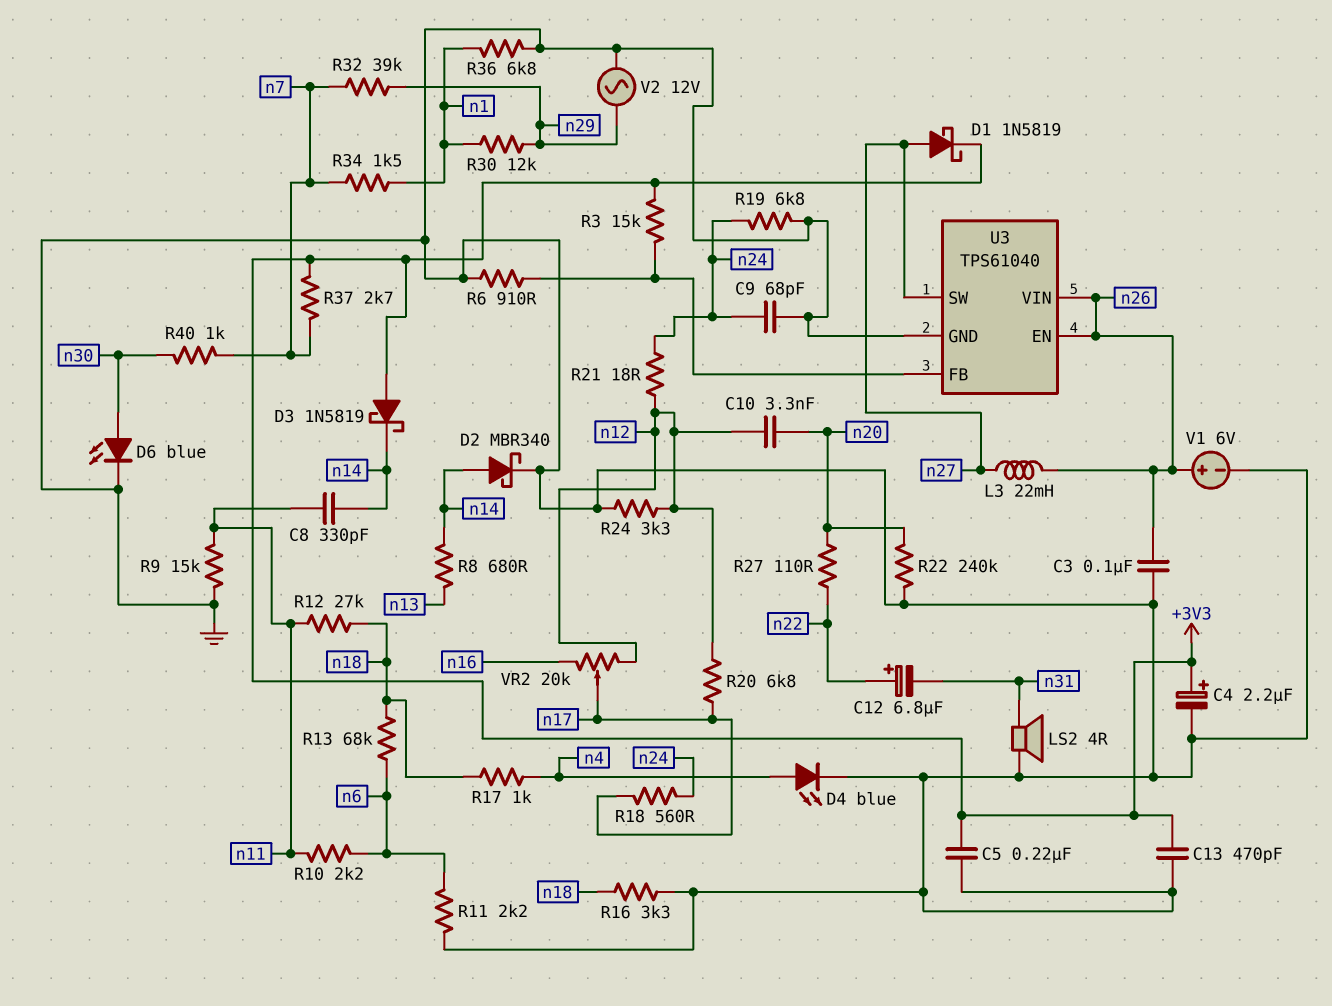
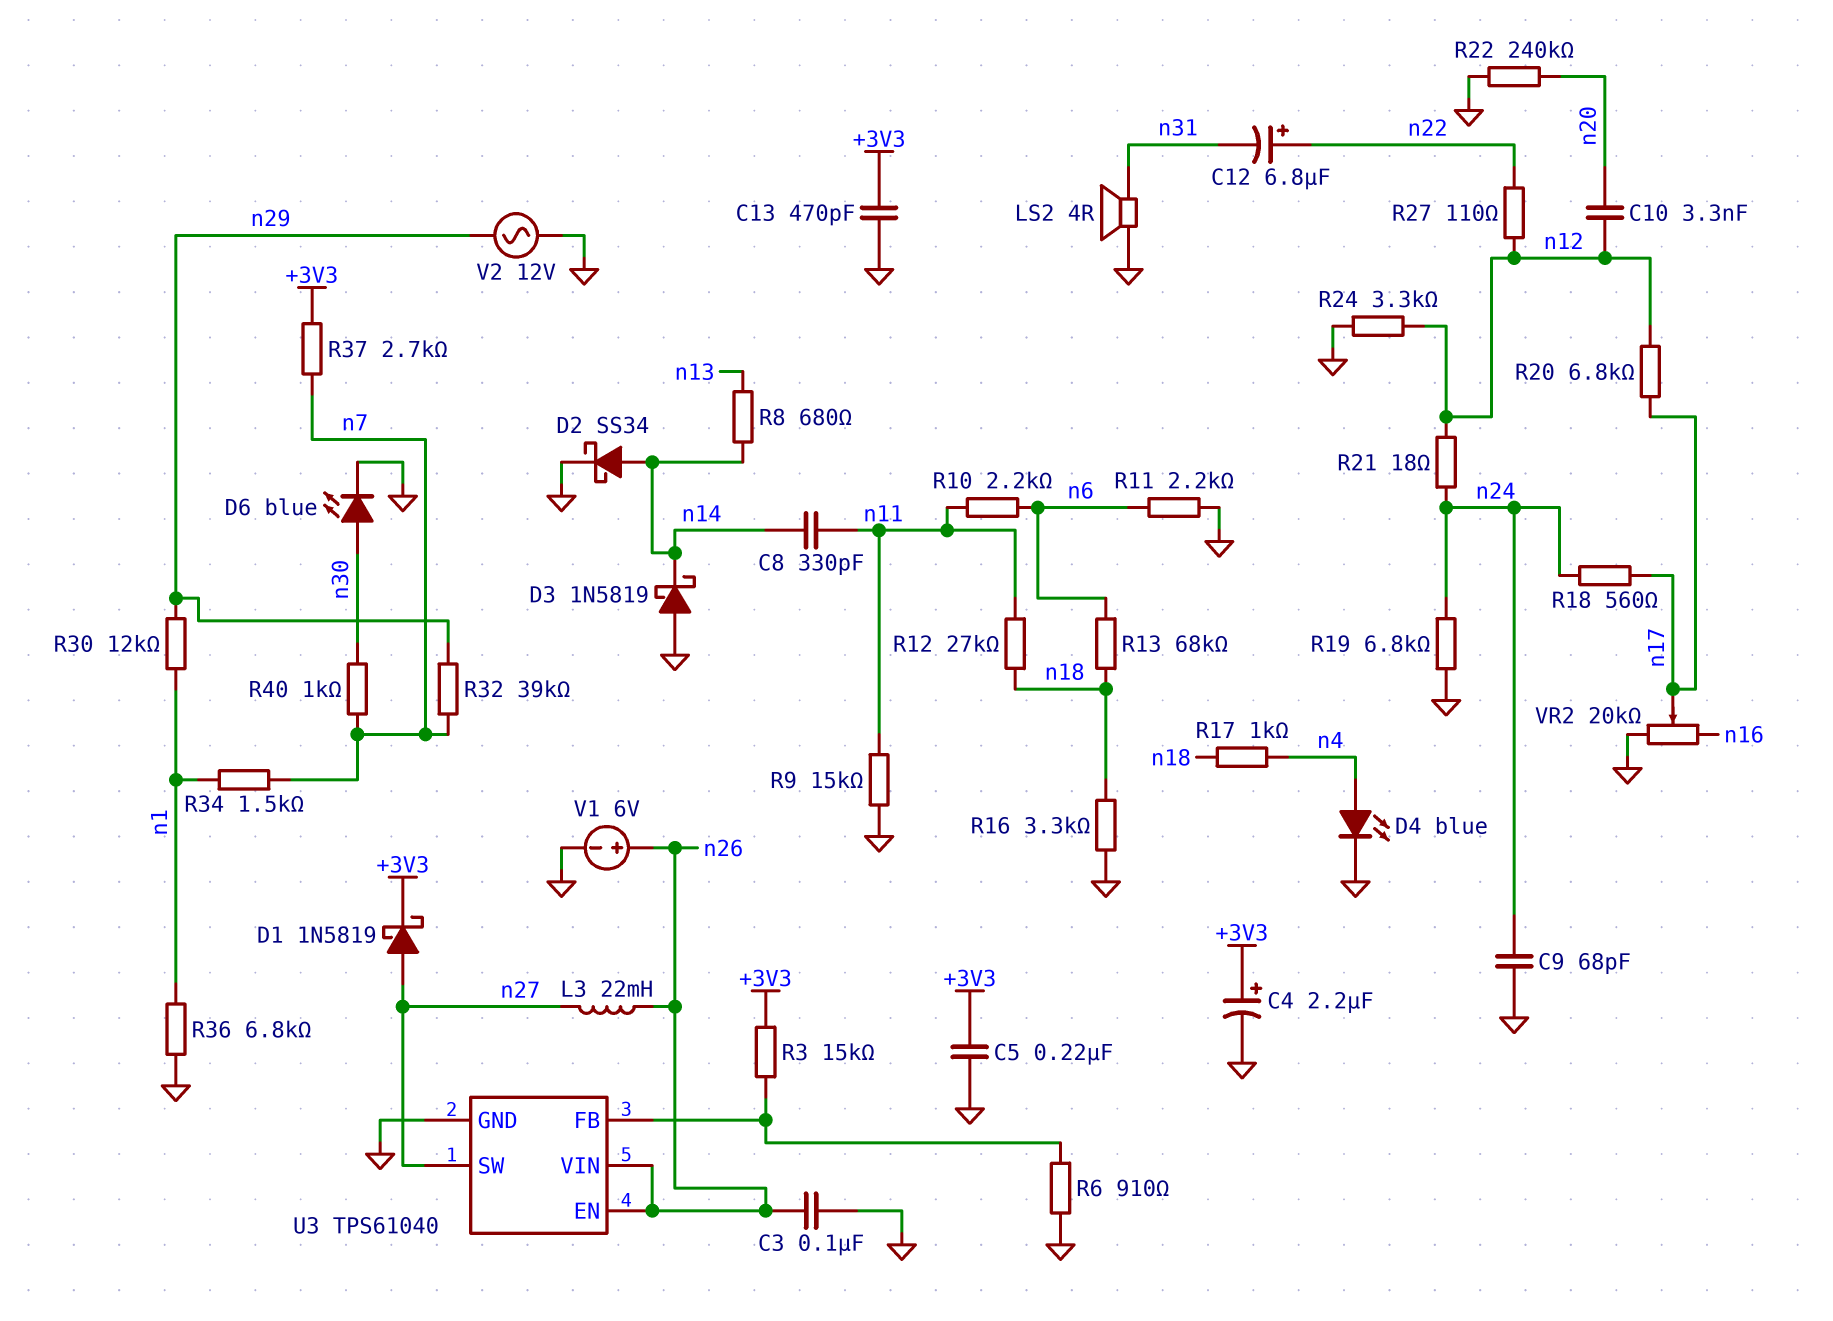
D2: schottky MBR340 (A n14, K GND) -> schottky SS34 (A n14, K GND)
D3: schottky 1N5819 (A +3V3, K n14) -> schottky 1N5819 (A GND, K n14)
R27: 110 (n20, n22) -> 110 (n12, n22)
VR2: 20k (n12, n16, wiper n17) -> 20k (GND, n16, wiper n17)

